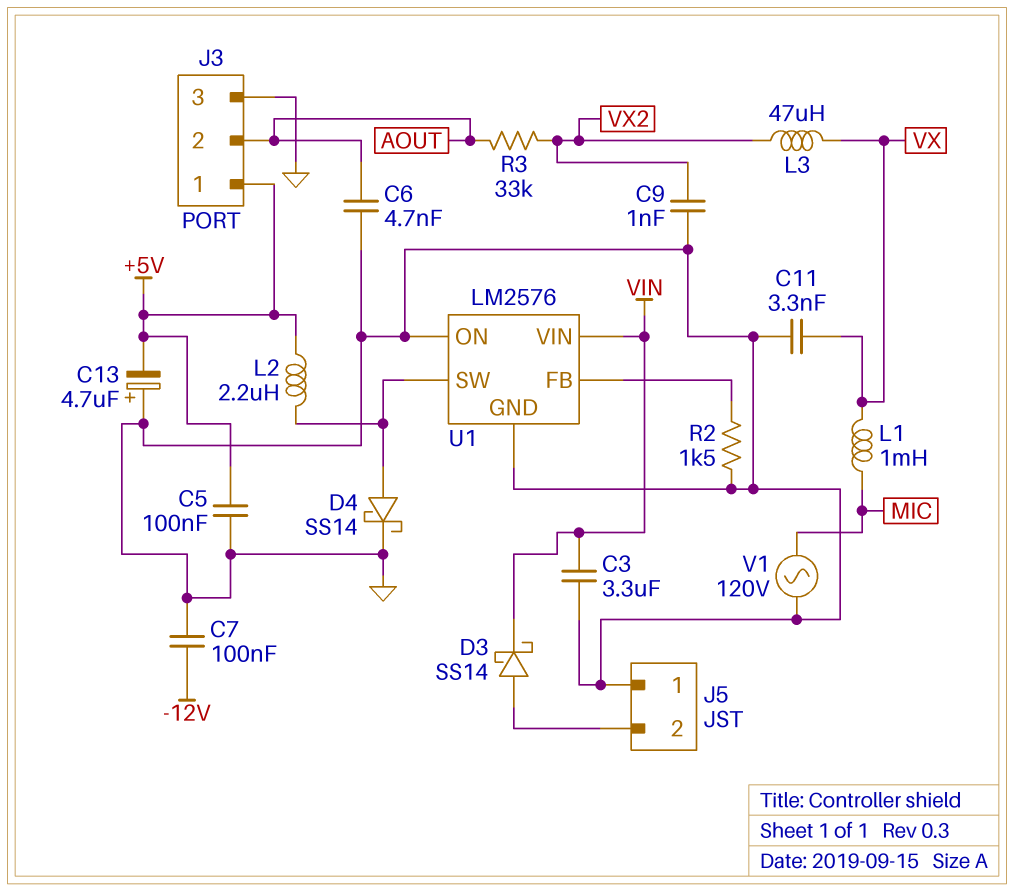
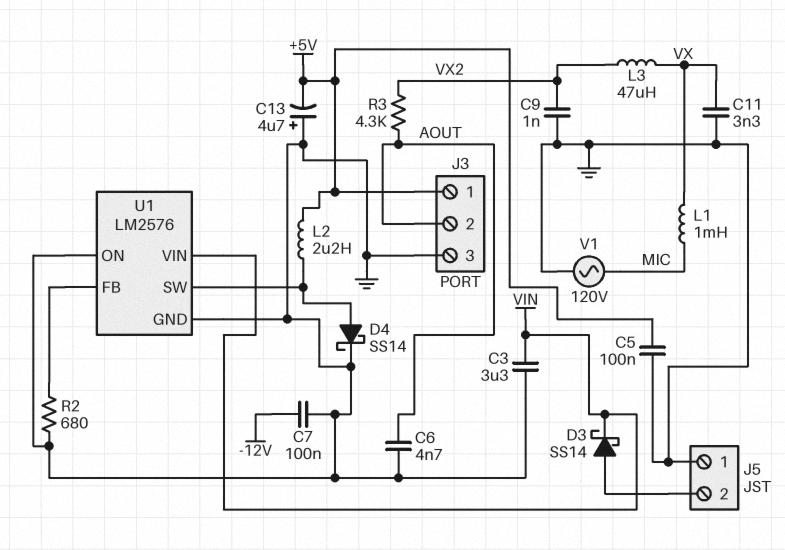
R2: 1.5k (GND, U1/FB) -> 680 (GND, U1/FB)
R3: 33k (AOUT, VX2) -> 4.3k (AOUT, VX2)

